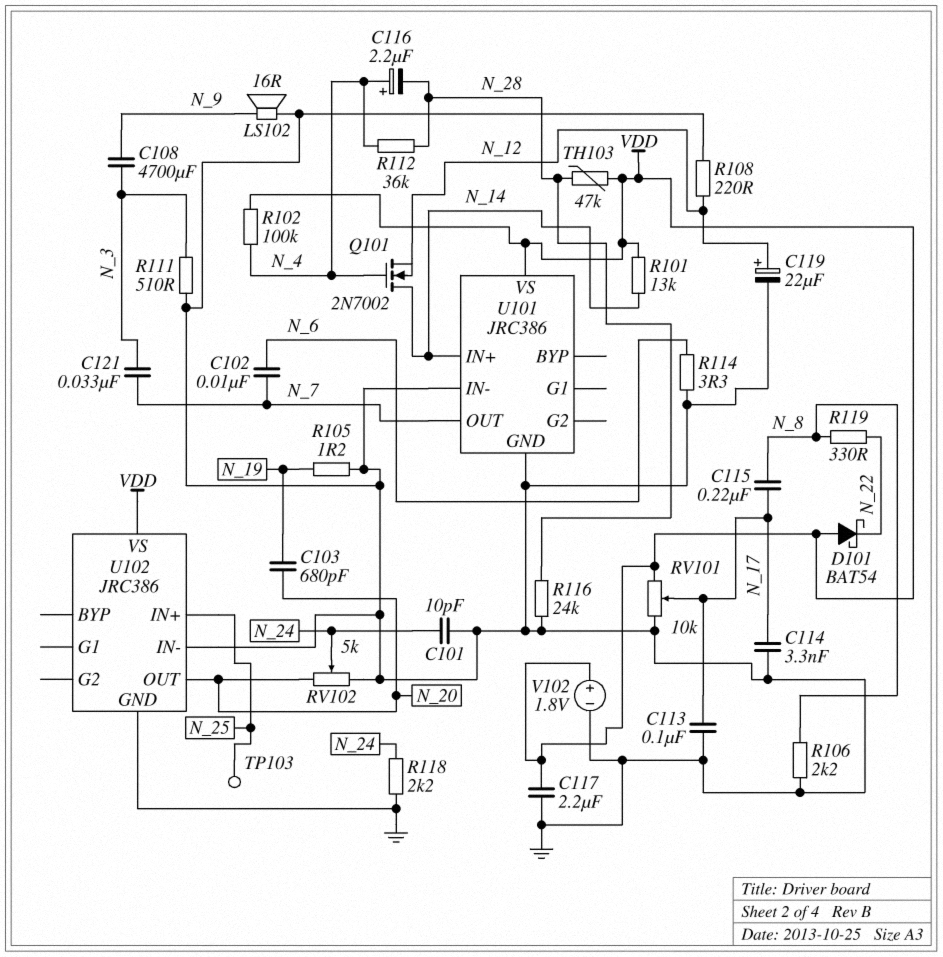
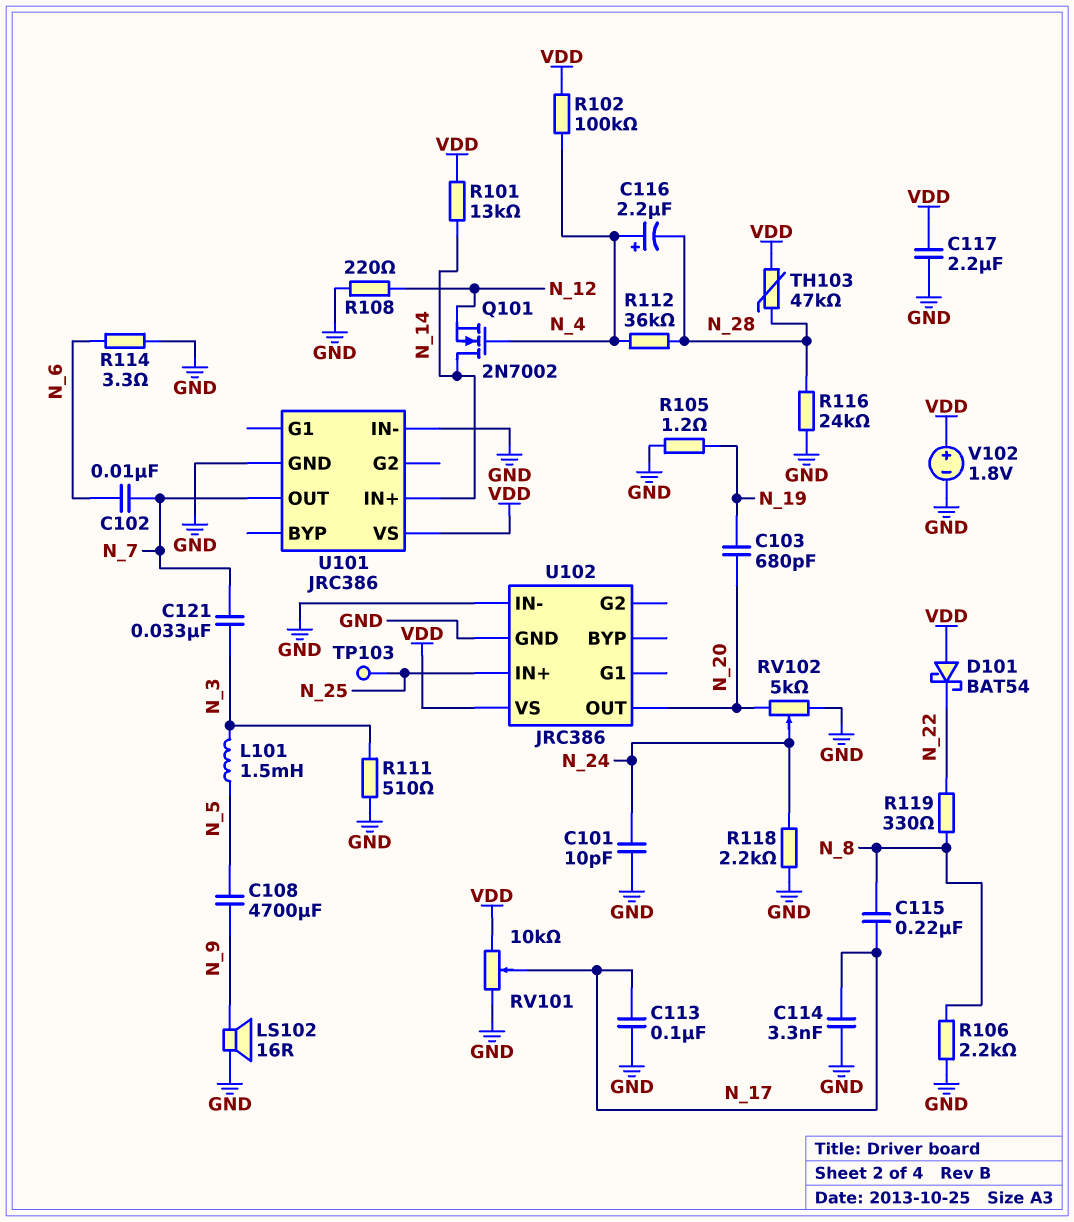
C108: 4700uF (N_3, N_9) -> 4700uF (N_5, N_9)
C119: 22uF (plus N_12, minus GND) -> none
L101: none -> 1.5mH (N_3, N_5)

